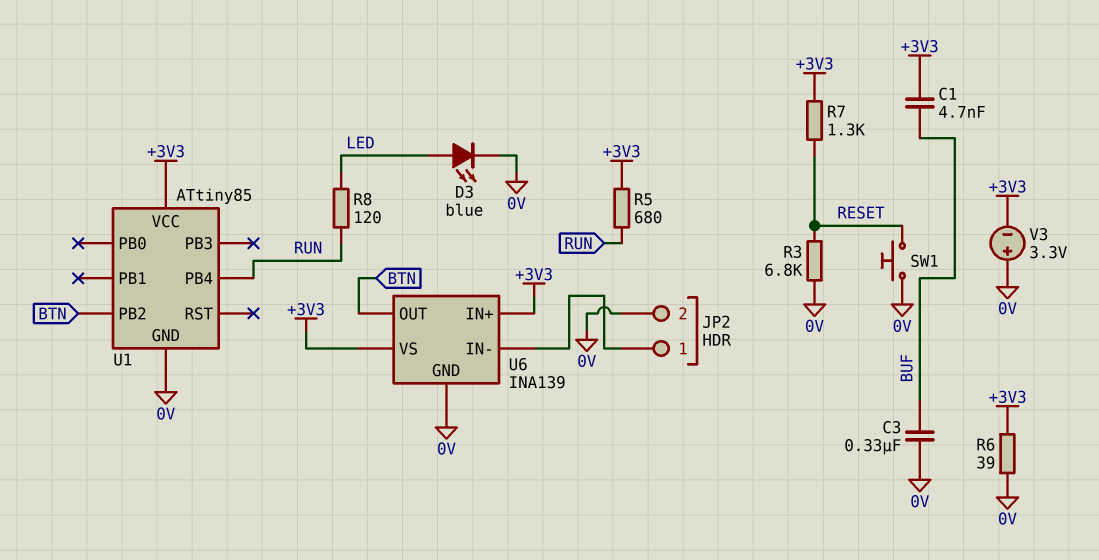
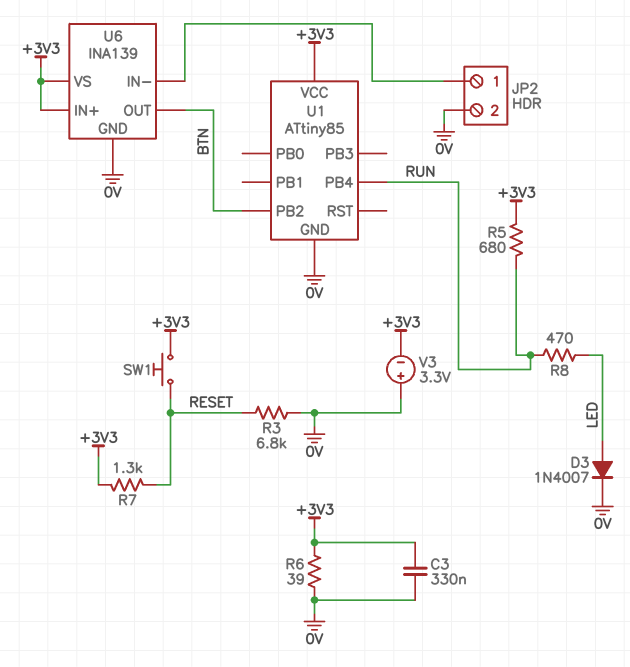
C1: 4.7nF (+3V3, BUF) -> none
C3: 330nF (0V, BUF) -> 330nF (+3V3, 0V)
D3: LED blue (A LED, K 0V) -> diode 1N4007 (A LED, K 0V)
R8: 120 (LED, RUN) -> 470 (LED, RUN)
SW1: button (0V, RESET) -> button (+3V3, RESET)

